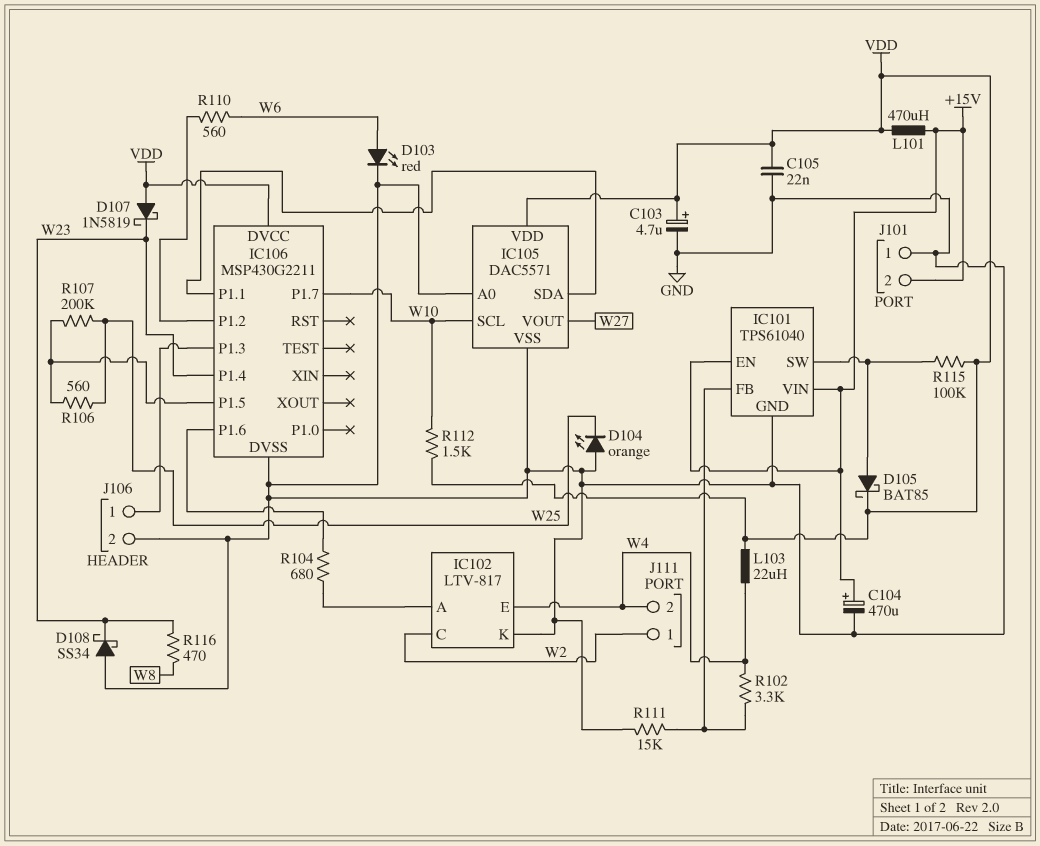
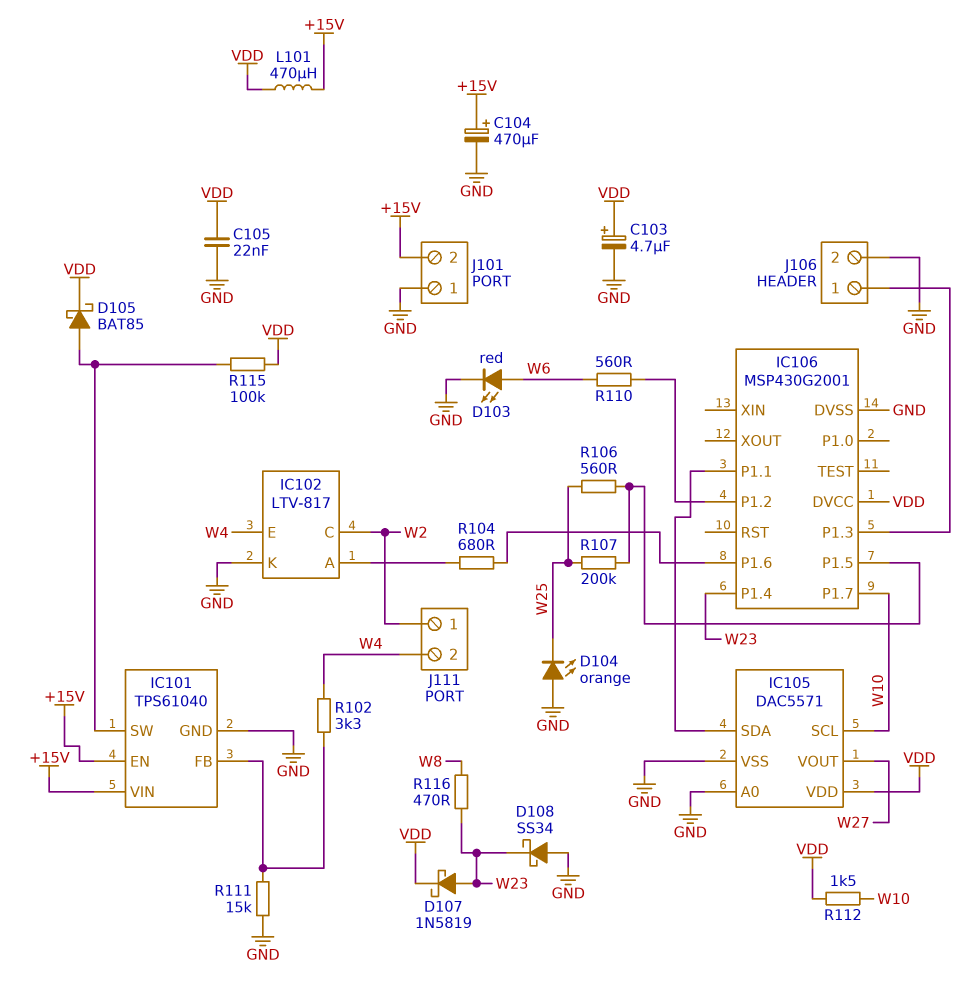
D107: schottky 1N5819 (A VDD, K W23) -> schottky 1N5819 (A W23, K VDD)
IC106: MSP430G2211 -> MSP430G2001
L103: 22uH (VDD, W4) -> none

